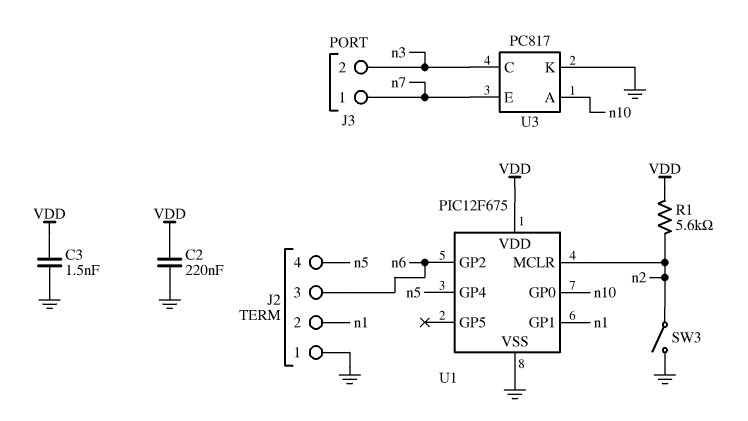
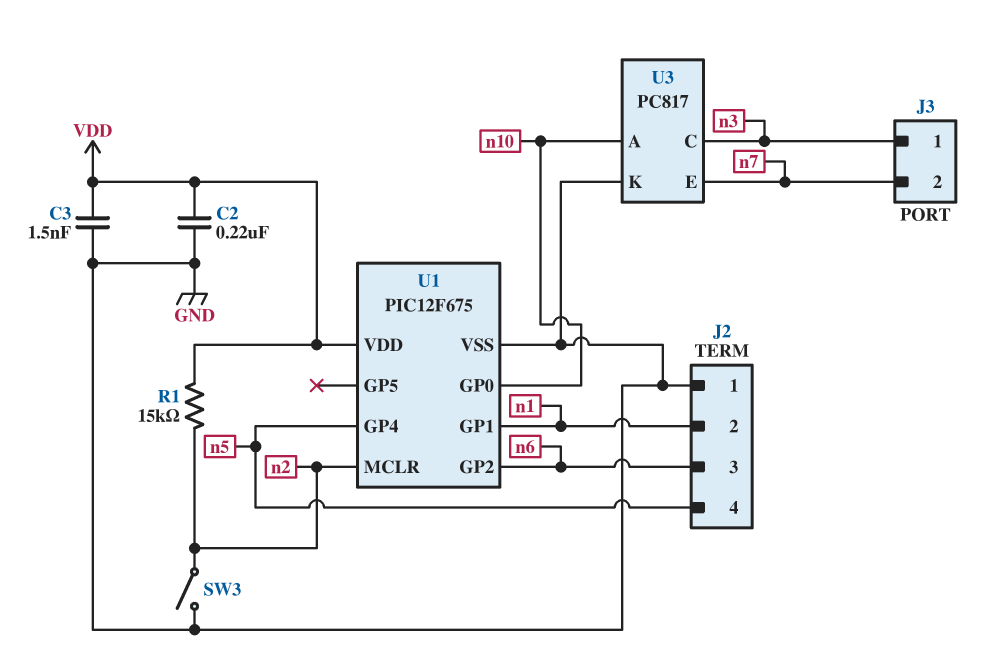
J3 pin 1: n7 -> n3
J3 pin 2: n3 -> n7
R1: 5.6k (VDD, n2) -> 15k (VDD, n2)

